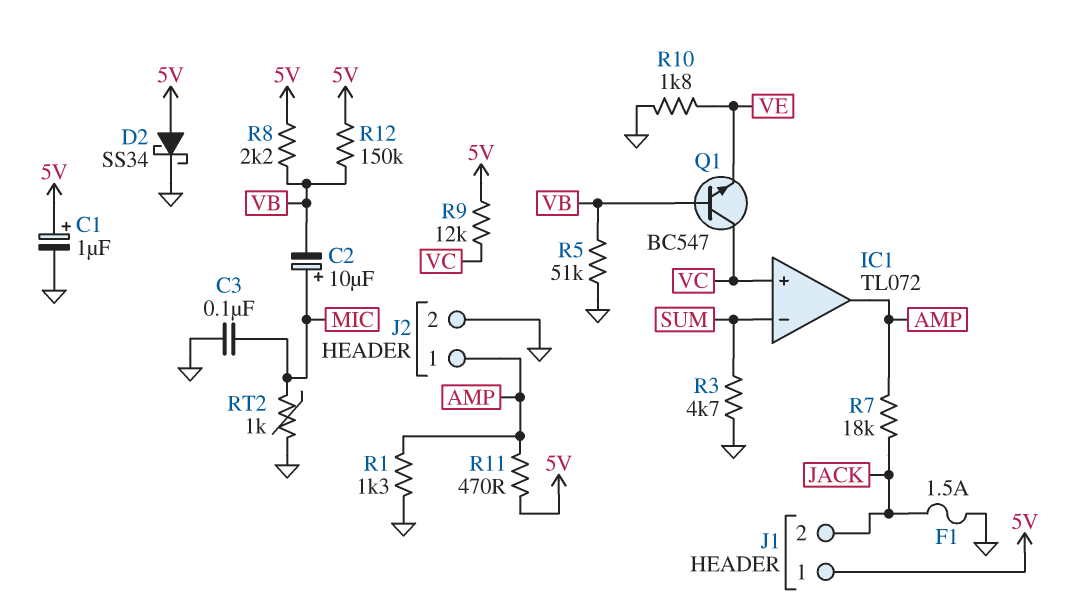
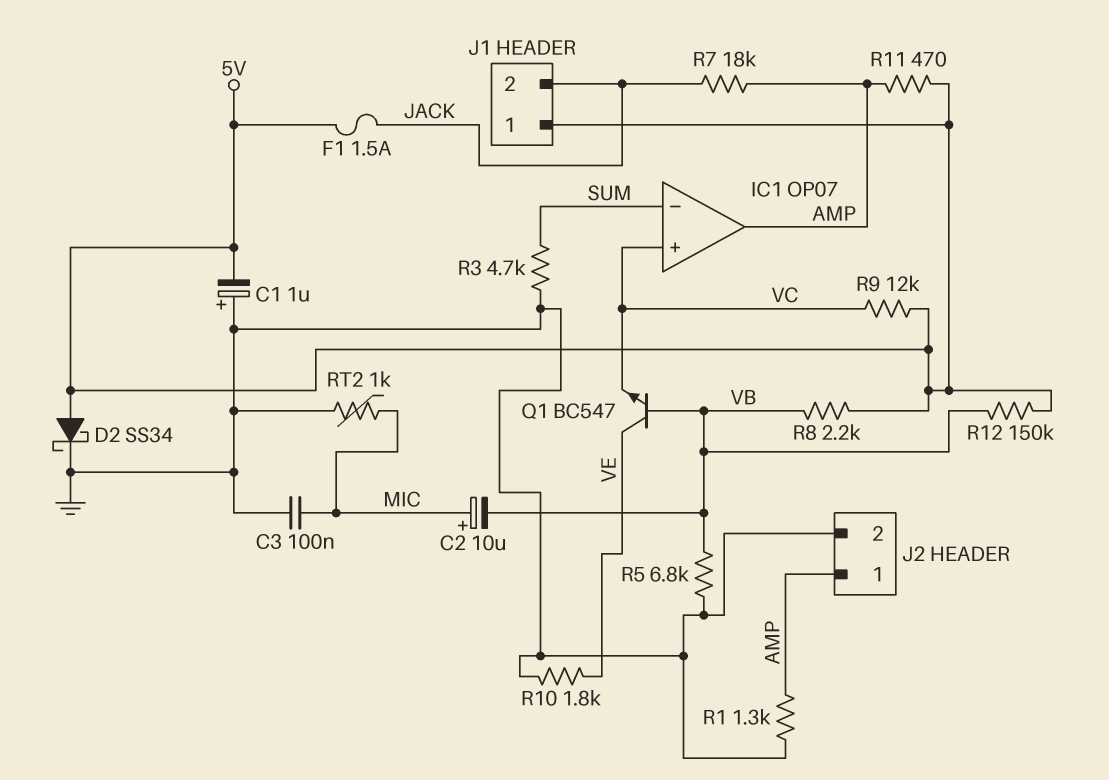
C1: 1uF (plus 5V, minus GND) -> 1uF (plus GND, minus 5V)
F1: 1.5A (GND, JACK) -> 1.5A (5V, JACK)
IC1: TL072 -> OP07
Q1: NPN BC547 (B VB, C VC, E VE) -> NPN BC547 (B VB, C VE, E VC)
R5: 51k (GND, VB) -> 6.8k (GND, VB)

